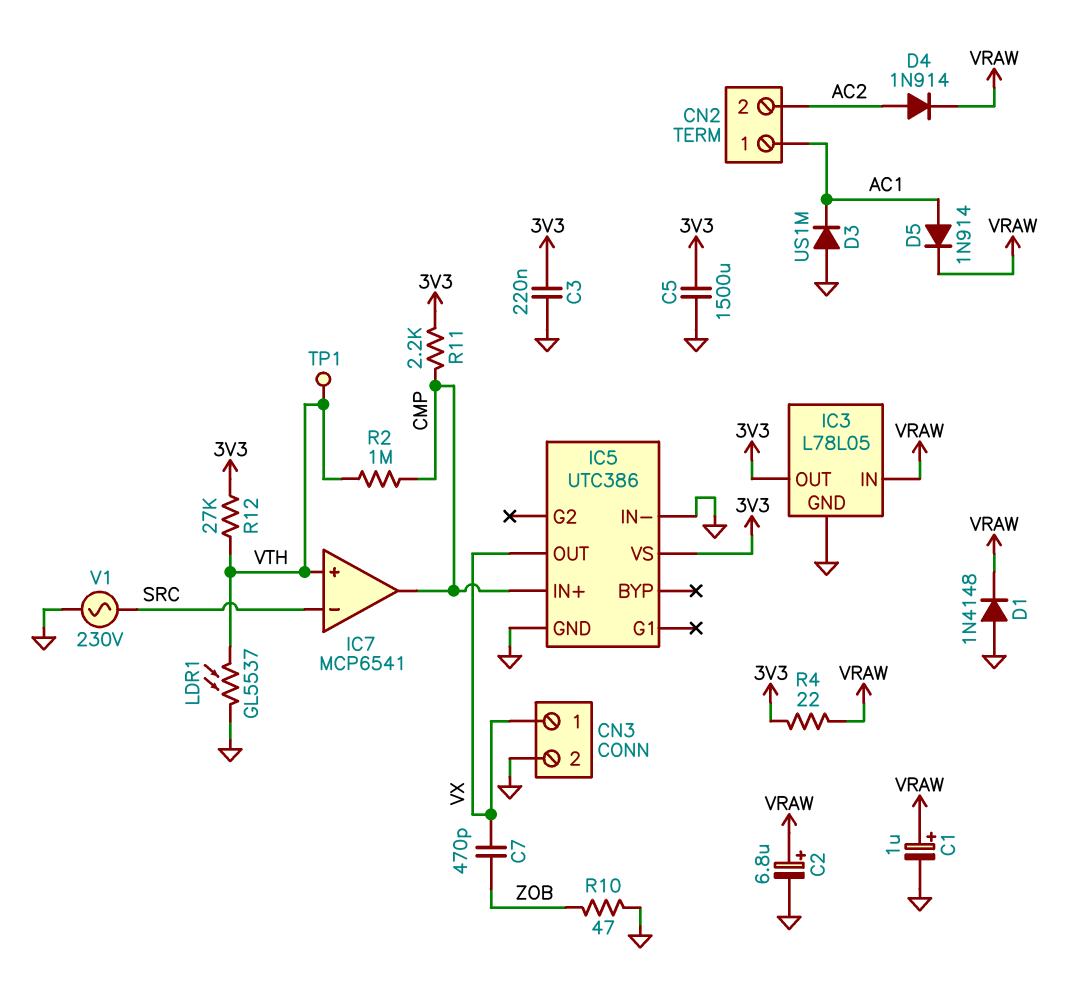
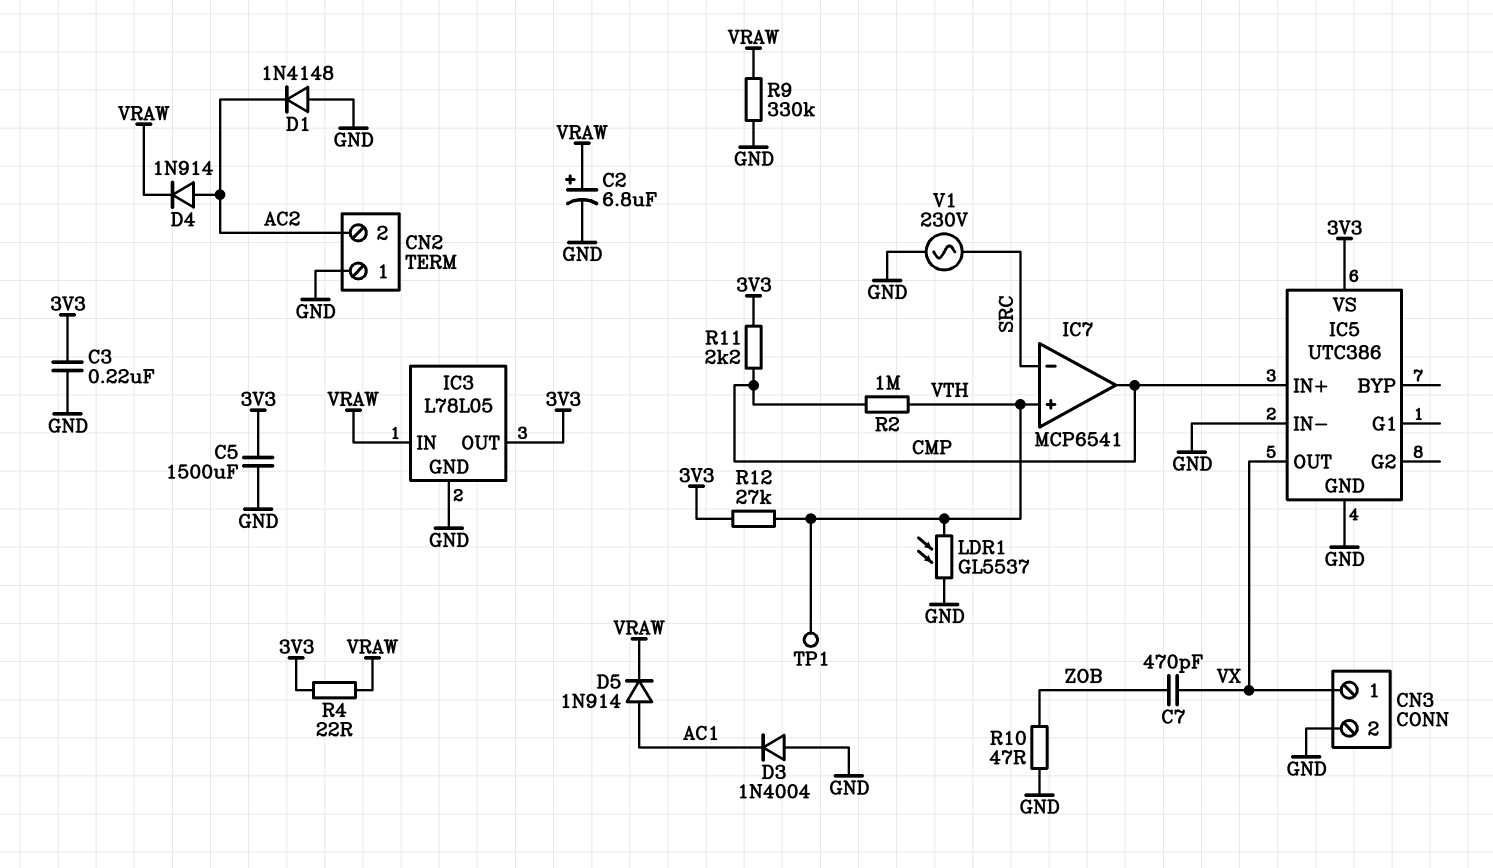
C1: 1uF (plus VRAW, minus GND) -> none
CN2 pin 1: AC1 -> GND
D1: diode 1N4148 (A GND, K VRAW) -> diode 1N4148 (A GND, K AC2)
D3: diode US1M (A GND, K AC1) -> diode 1N4004 (A GND, K AC1)
R9: none -> 330k (GND, VRAW)

